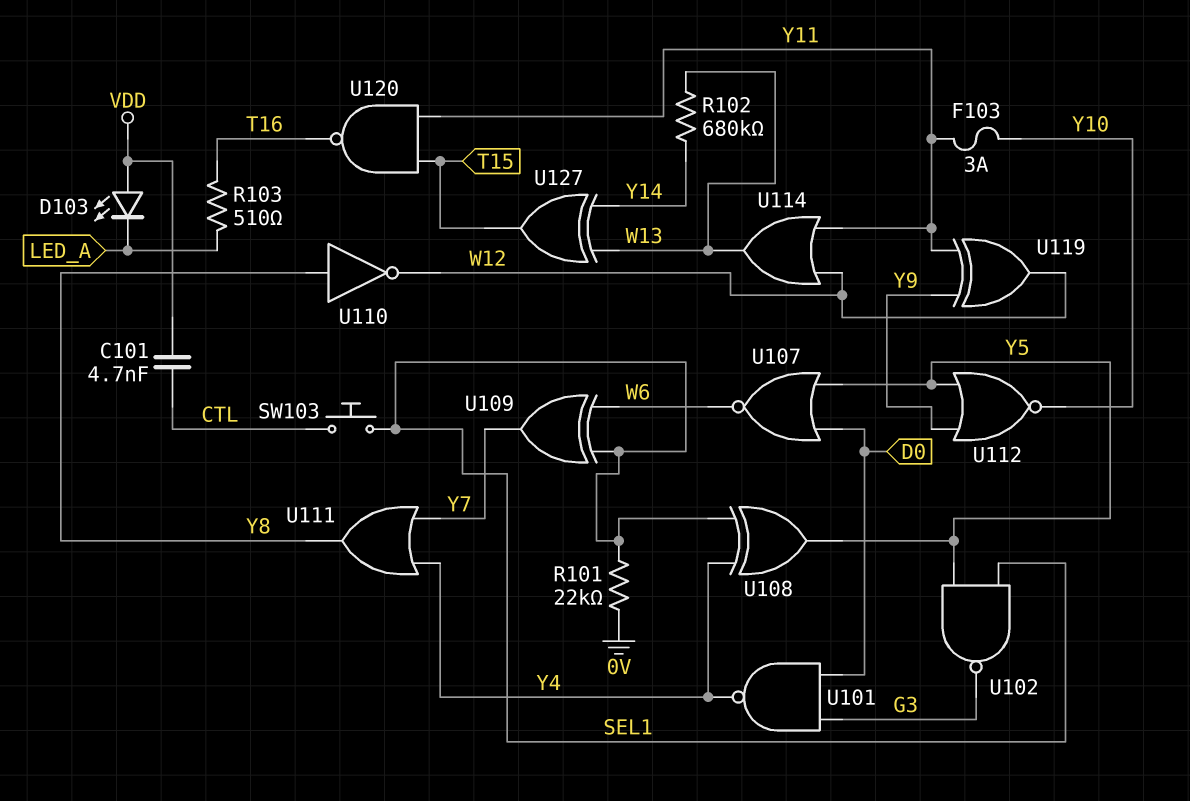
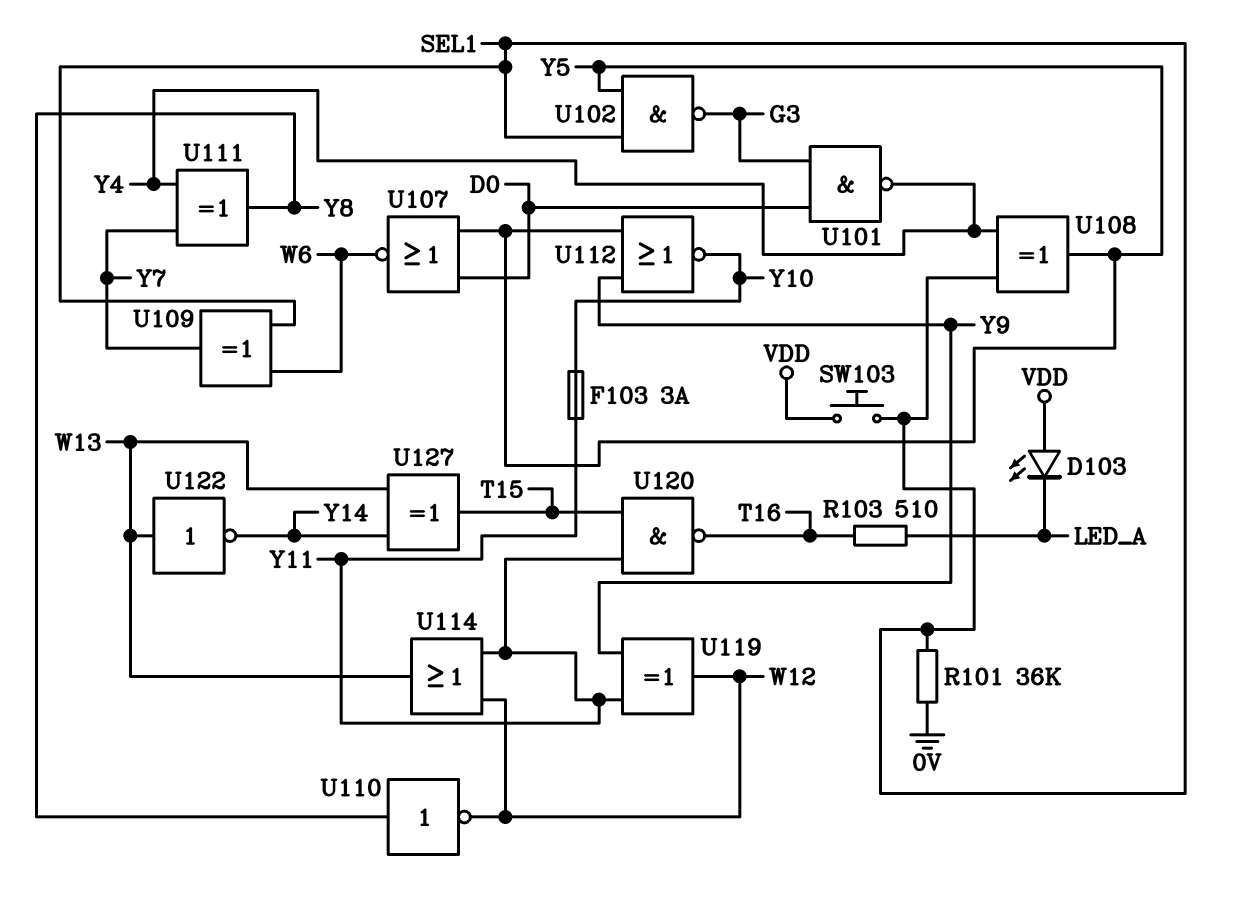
C101: 4.7nF (CTL, VDD) -> none
R101: 22k (0V, SEL1) -> 36k (0V, SEL1)
R102: 680k (W13, Y14) -> none
SW103: button (CTL, SEL1) -> button (SEL1, VDD)
U111: OR (in Y4, in Y7, out Y8) -> XOR (in Y4, in Y7, out Y8)
U122: none -> NOT (in W13, out Y14)

